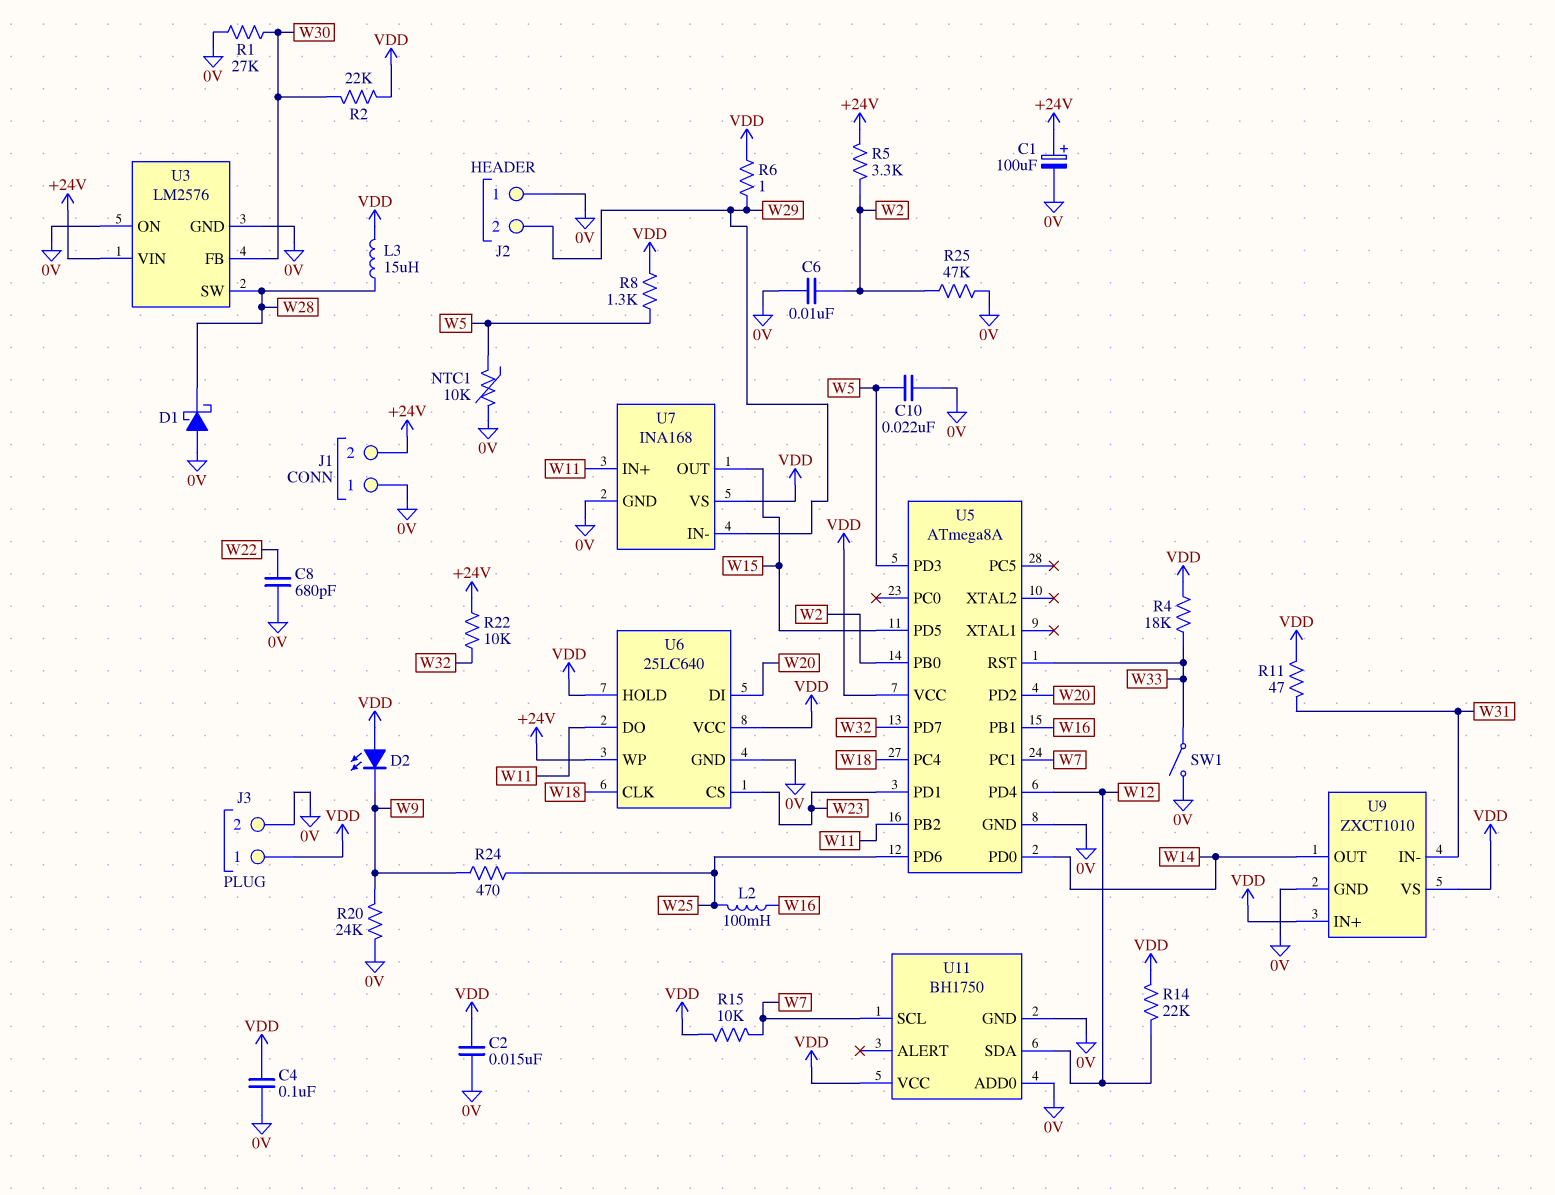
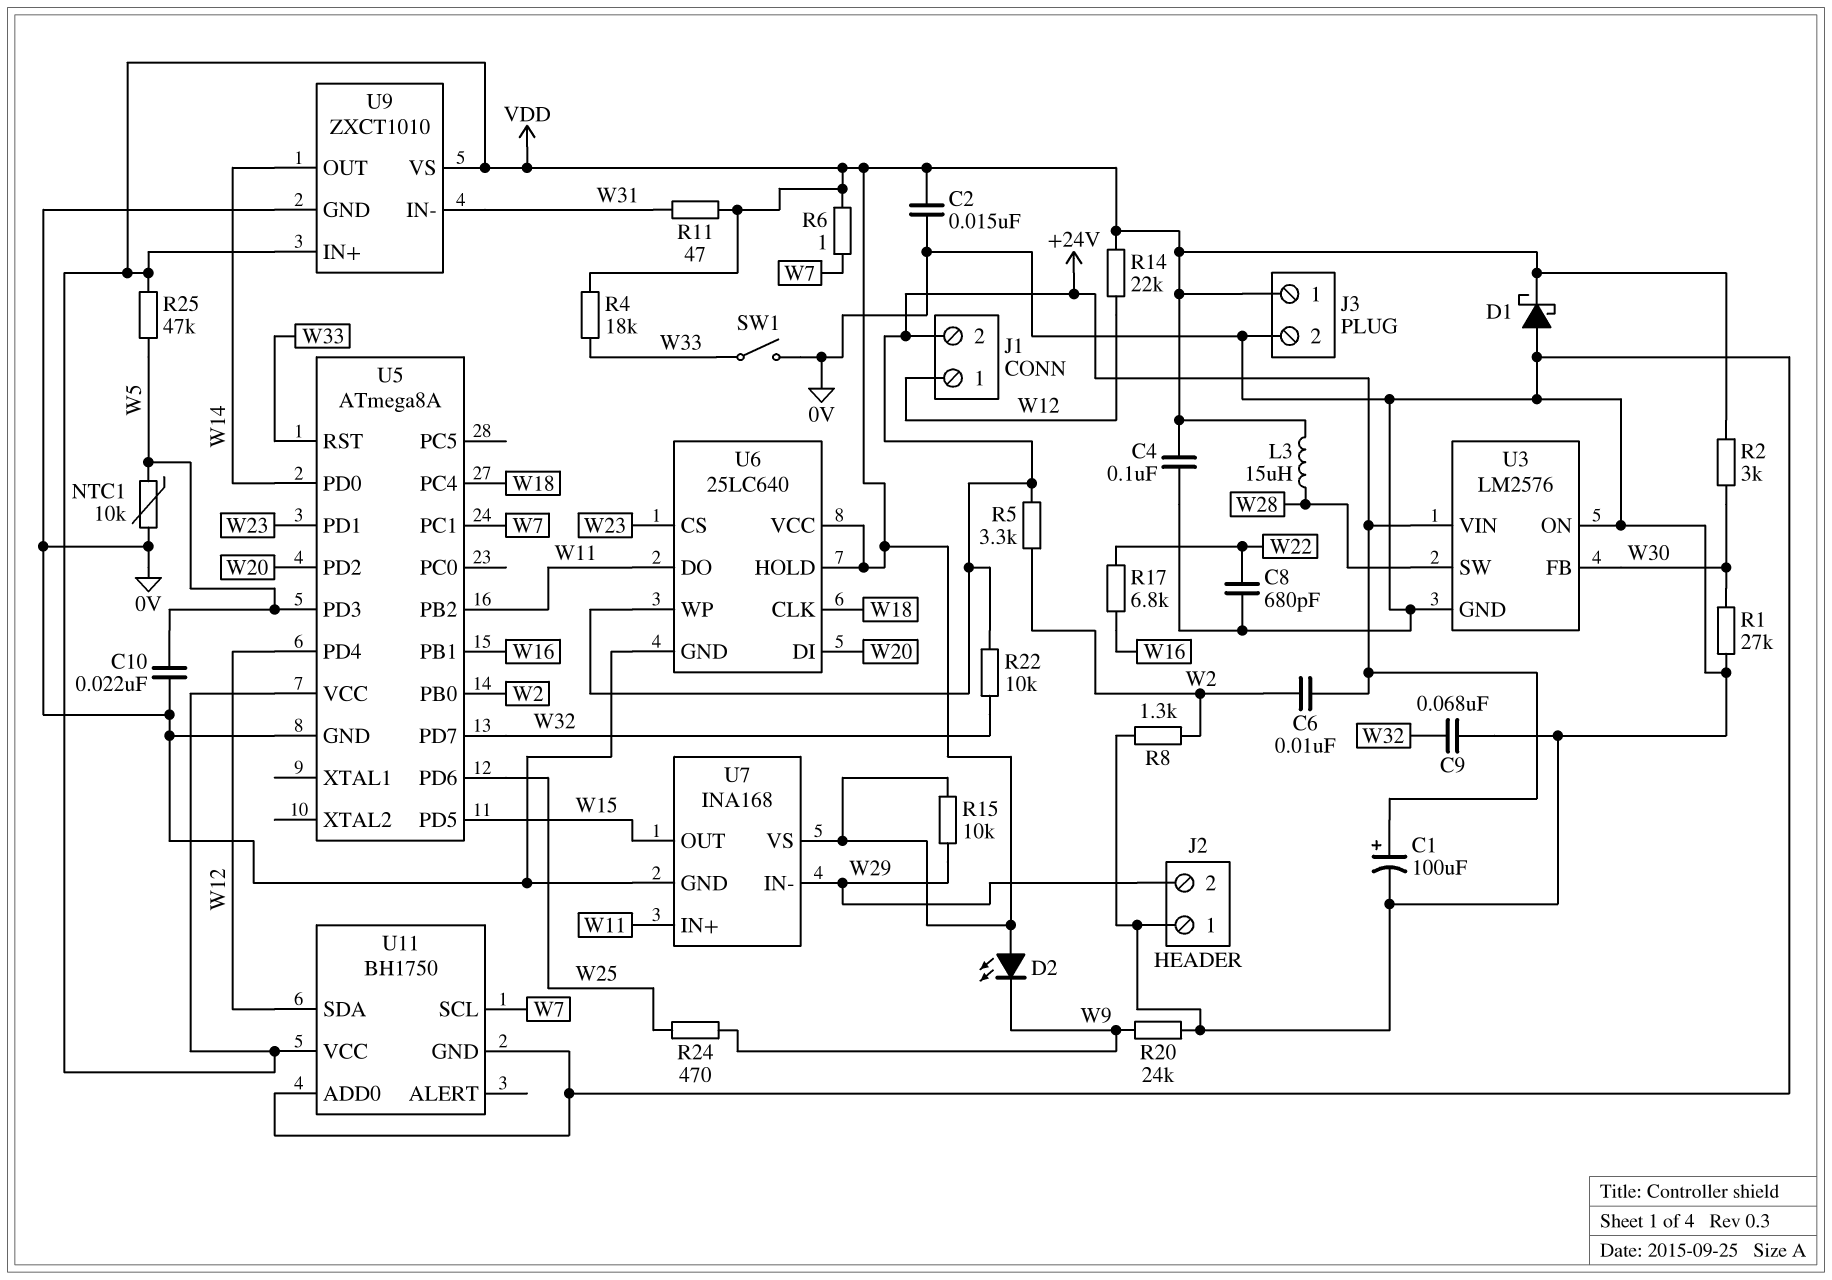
C6: 10nF (0V, W2) -> 10nF (+24V, W2)
C9: none -> 68nF (0V, W32)
D1: schottky (A 0V, K W28) -> schottky (A 0V, K VDD)
J1 pin 1: 0V -> W12
L2: 100mH (W16, W25) -> none
R2: 22k (VDD, W30) -> 3k (VDD, W30)
R6: 1 (VDD, W29) -> 1 (VDD, W7)
R8: 1.3k (VDD, W5) -> 1.3k (0V, W2)
R15: 10k (VDD, W7) -> 10k (VDD, W29)
R17: none -> 6.8k (W16, W22)
R25: 47k (0V, W2) -> 47k (VDD, W5)

